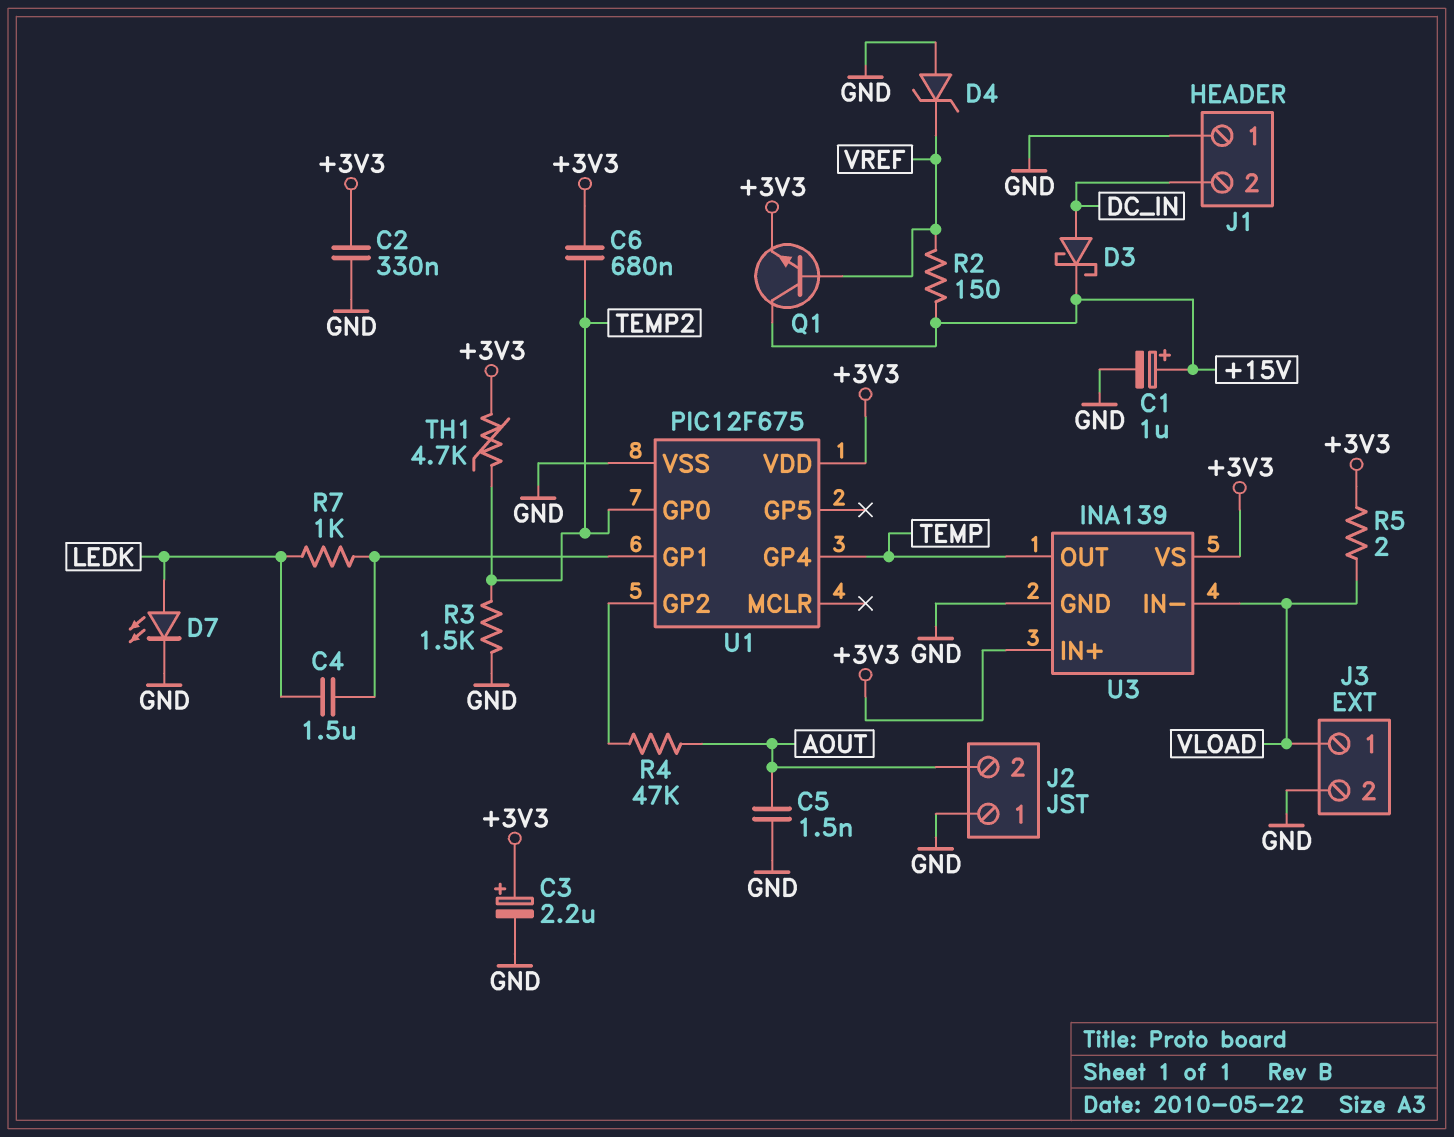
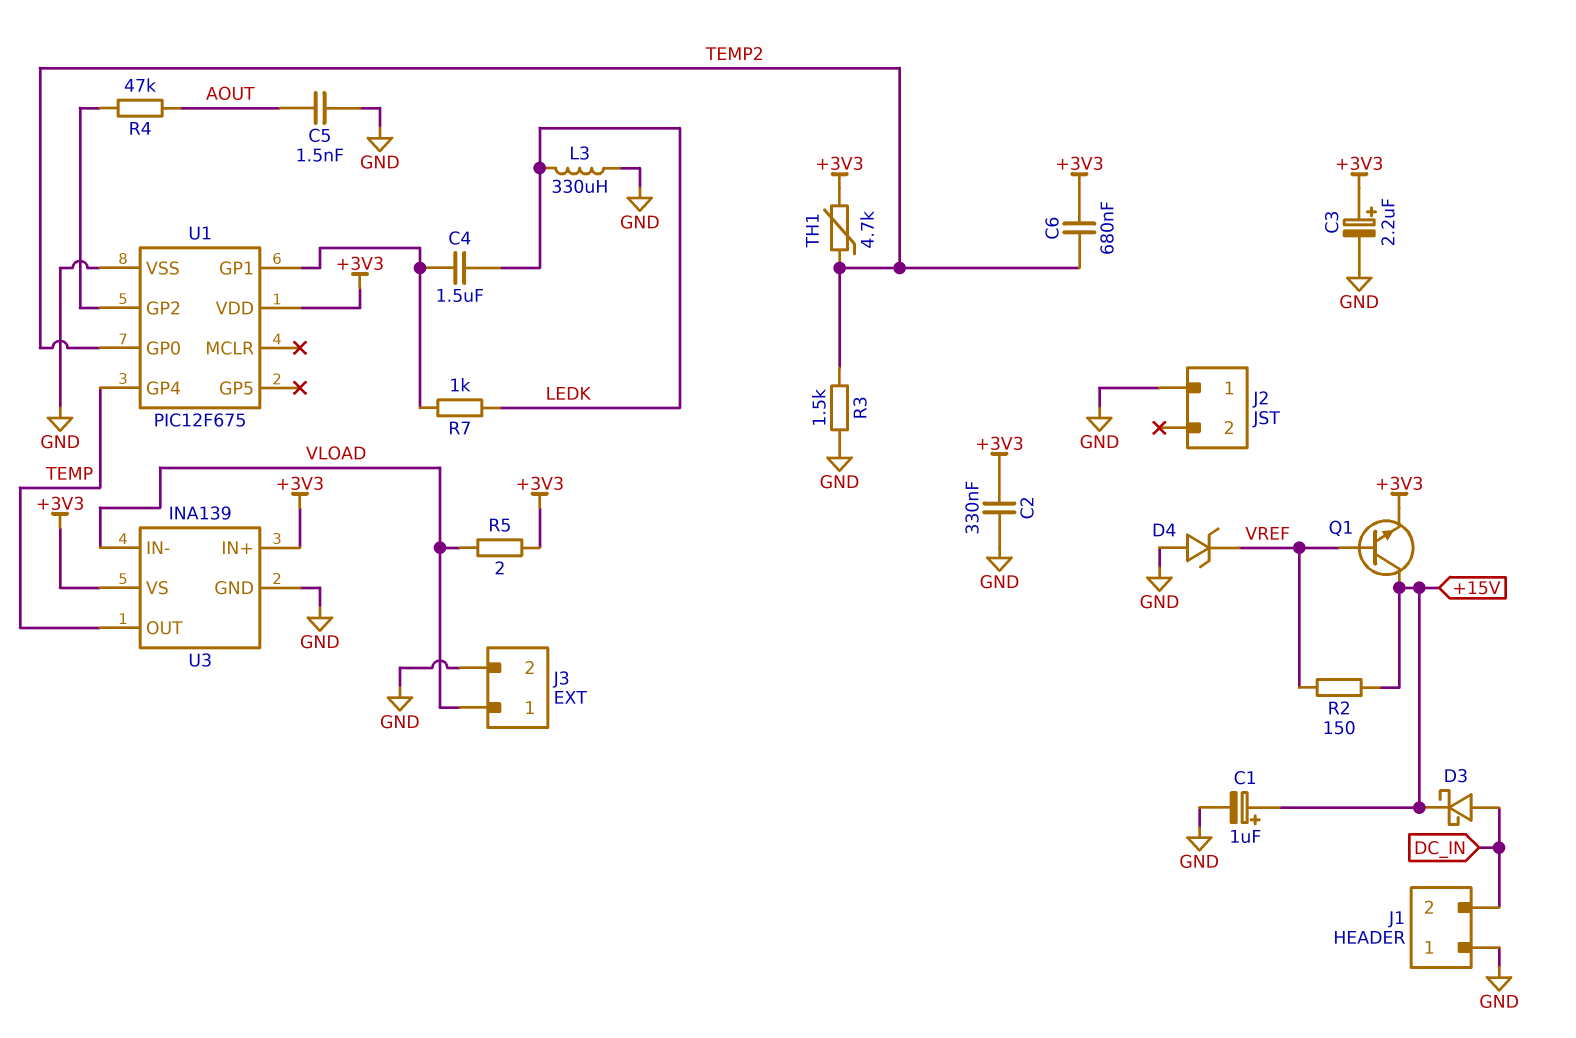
D7: LED (A LEDK, K GND) -> none
J2 pin 2: AOUT -> none
L3: none -> 330uH (GND, LEDK)

